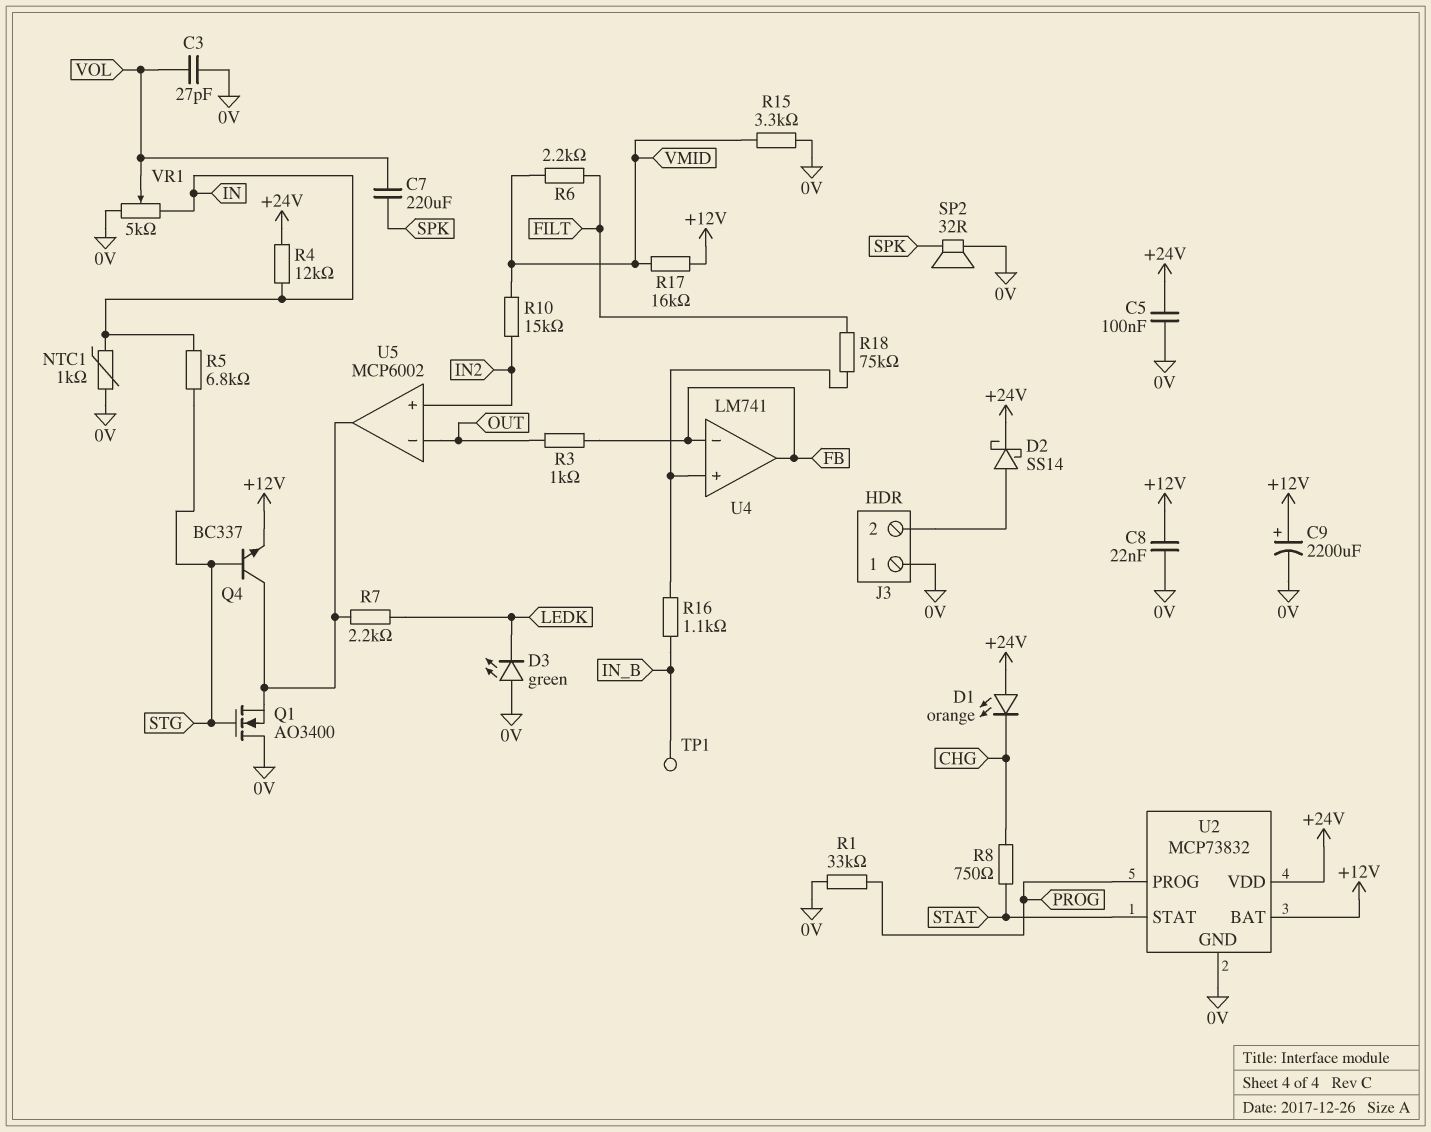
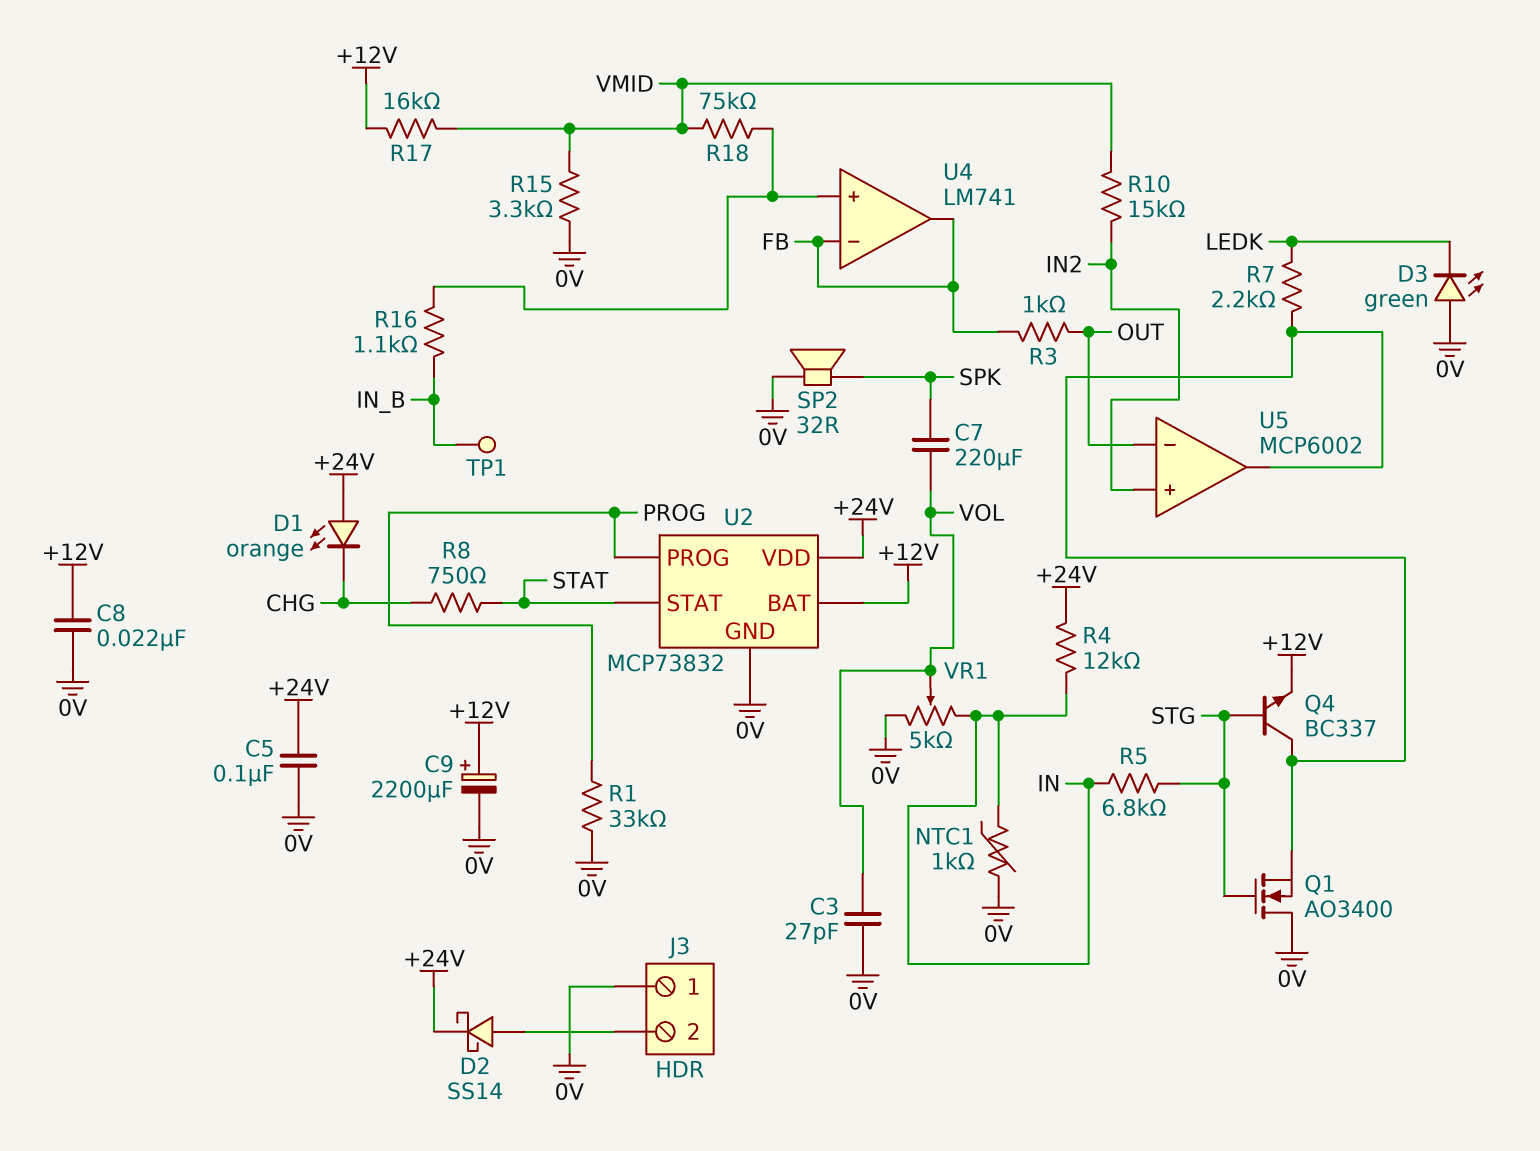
R6: 2.2k (FILT, VMID) -> none
R18: 75k (FILT, U4/in+) -> 75k (U4/in+, VMID)

